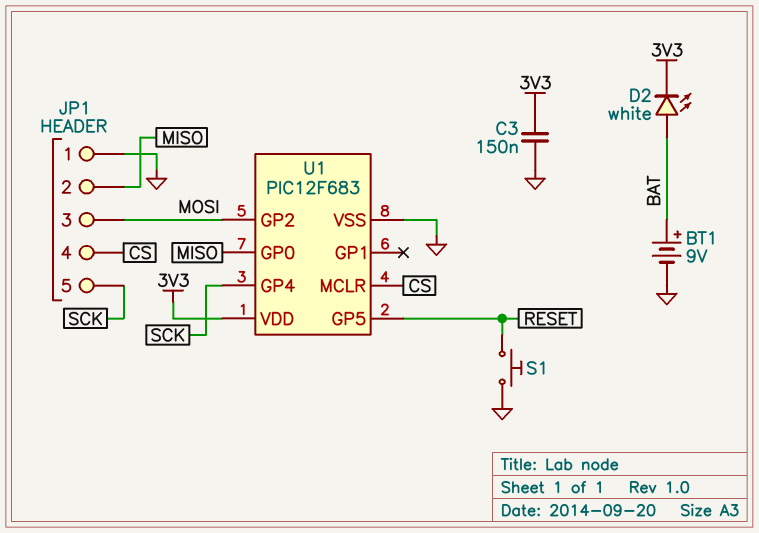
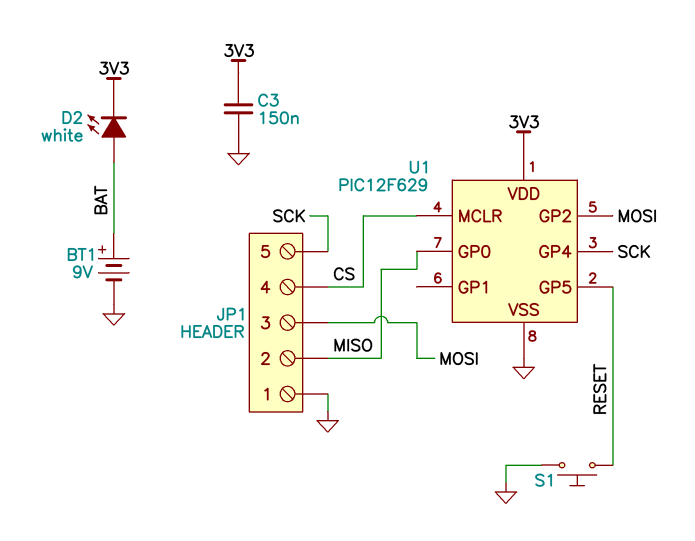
U1: PIC12F683 -> PIC12F629

